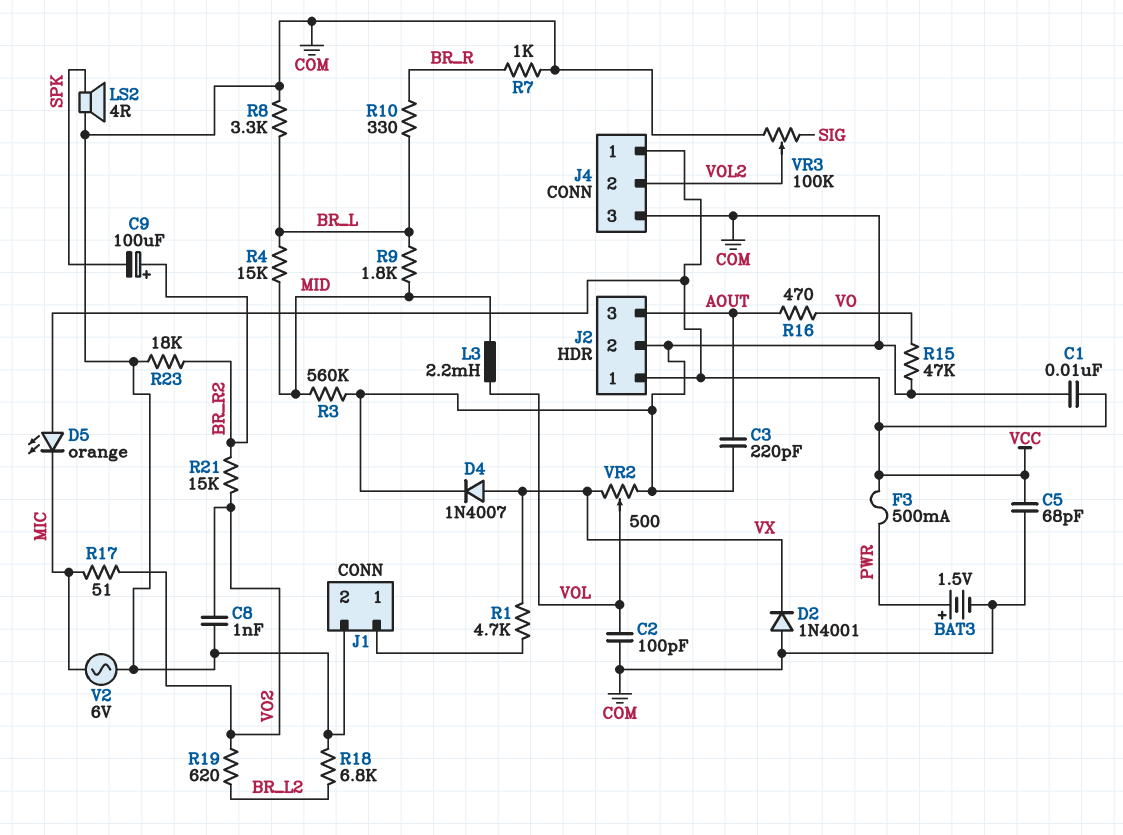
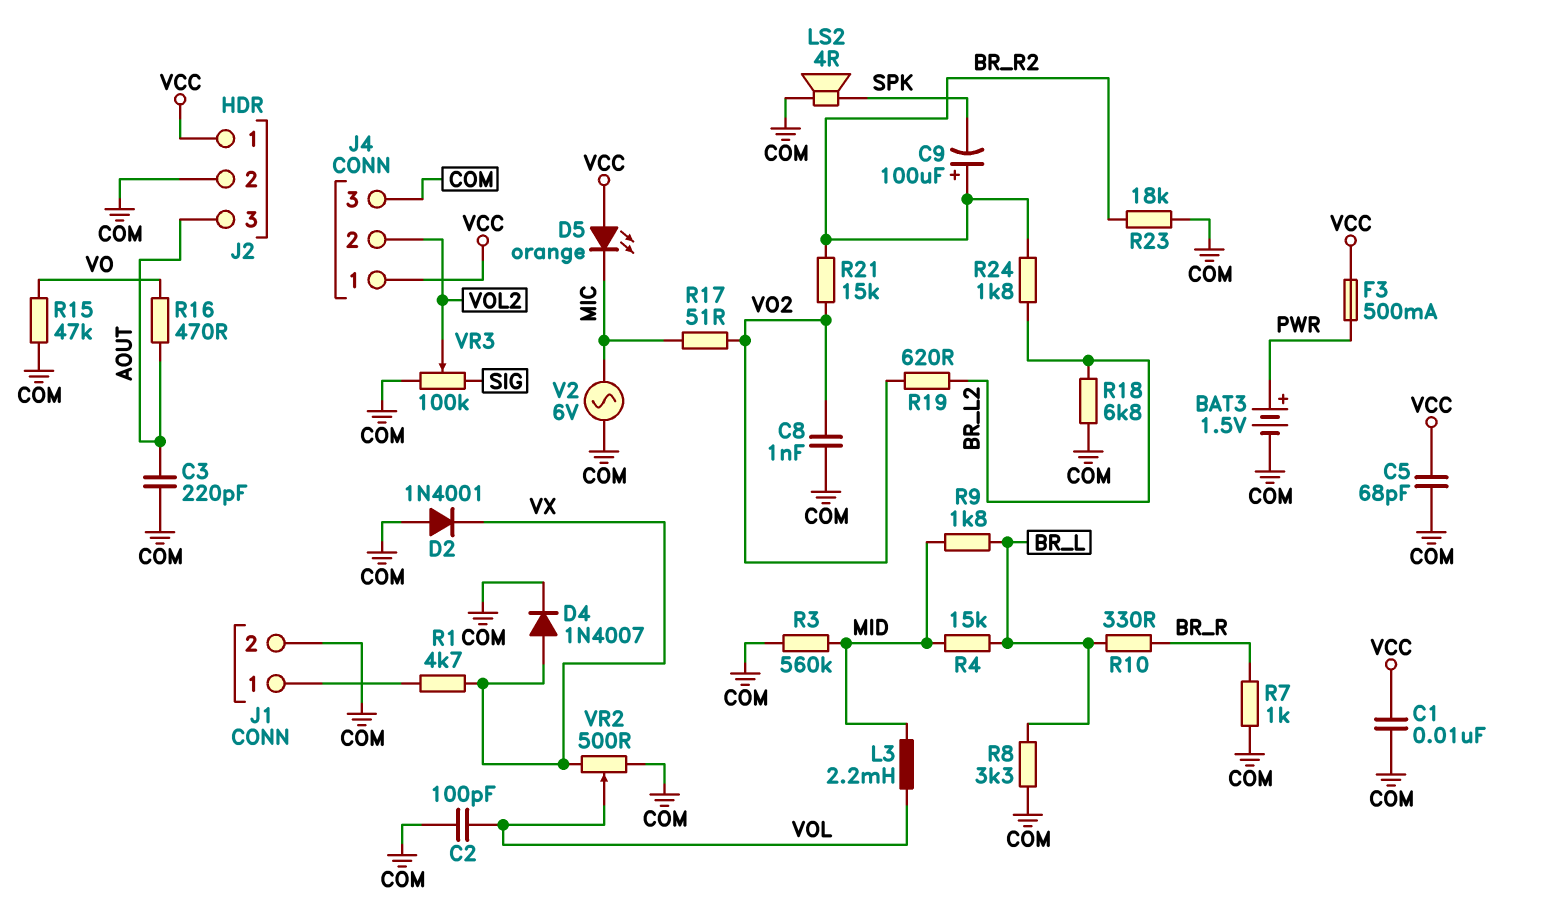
R24: none -> 1.8k (BR_L2, BR_R2)

